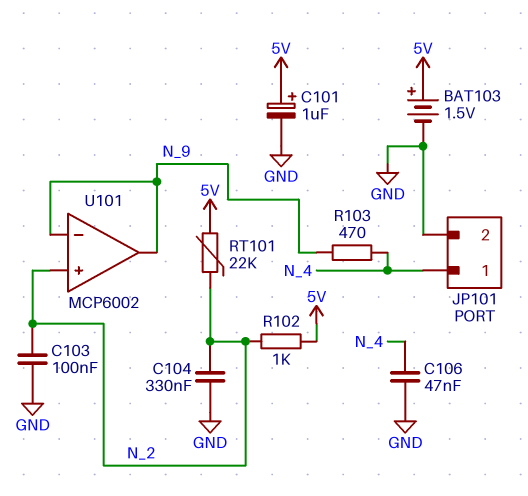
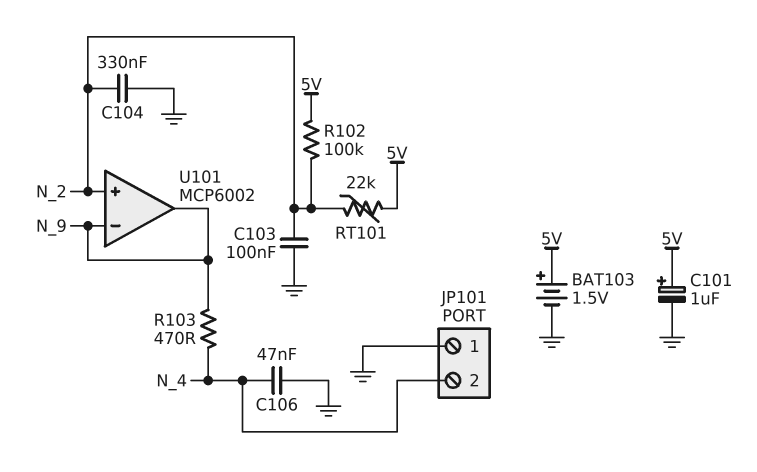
JP101 pin 1: N_4 -> GND
JP101 pin 2: GND -> N_4
R102: 1k (5V, N_2) -> 100k (5V, N_2)

